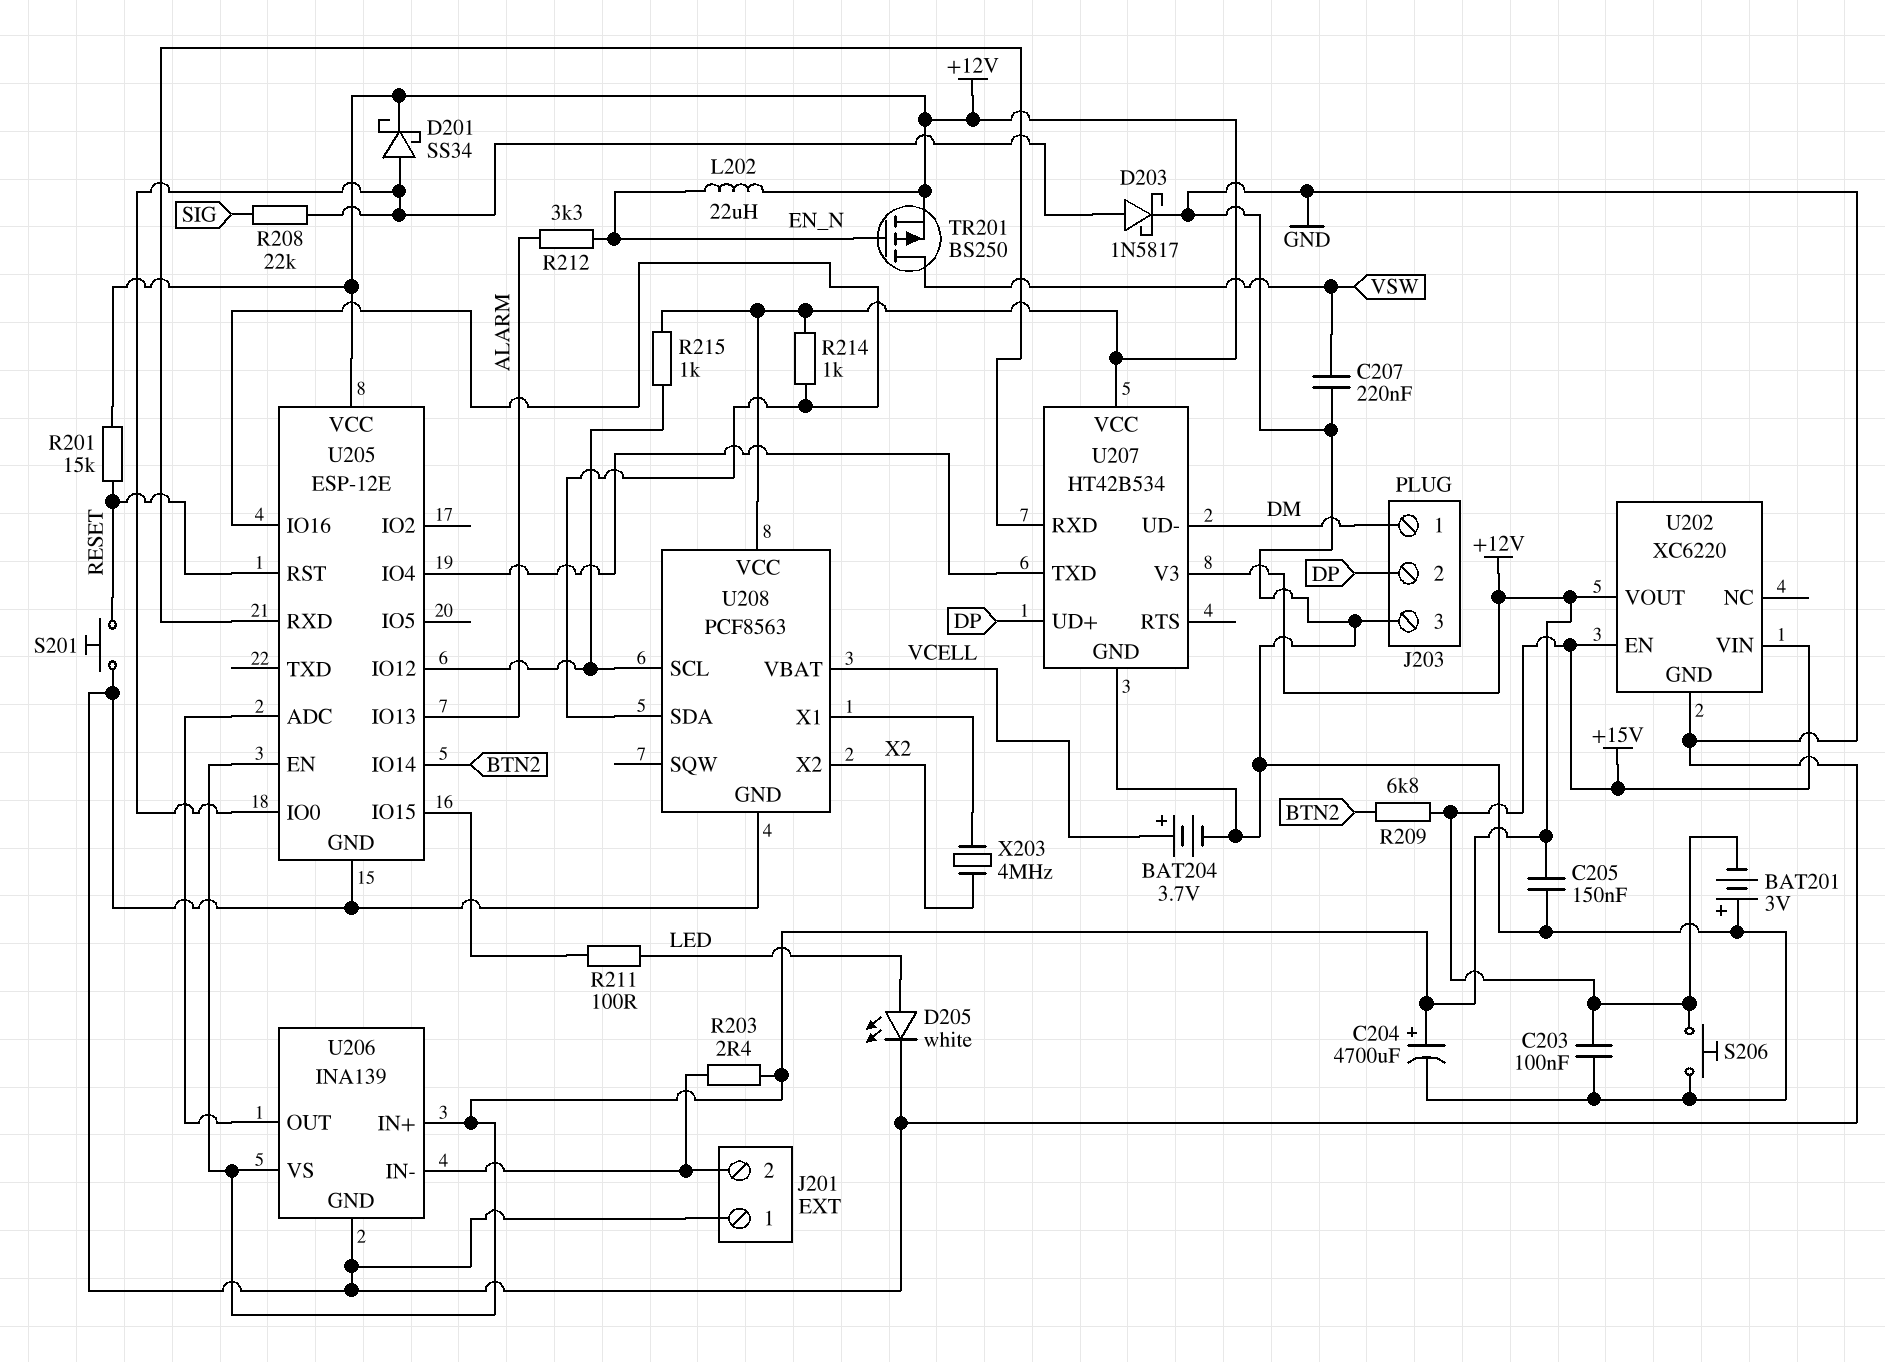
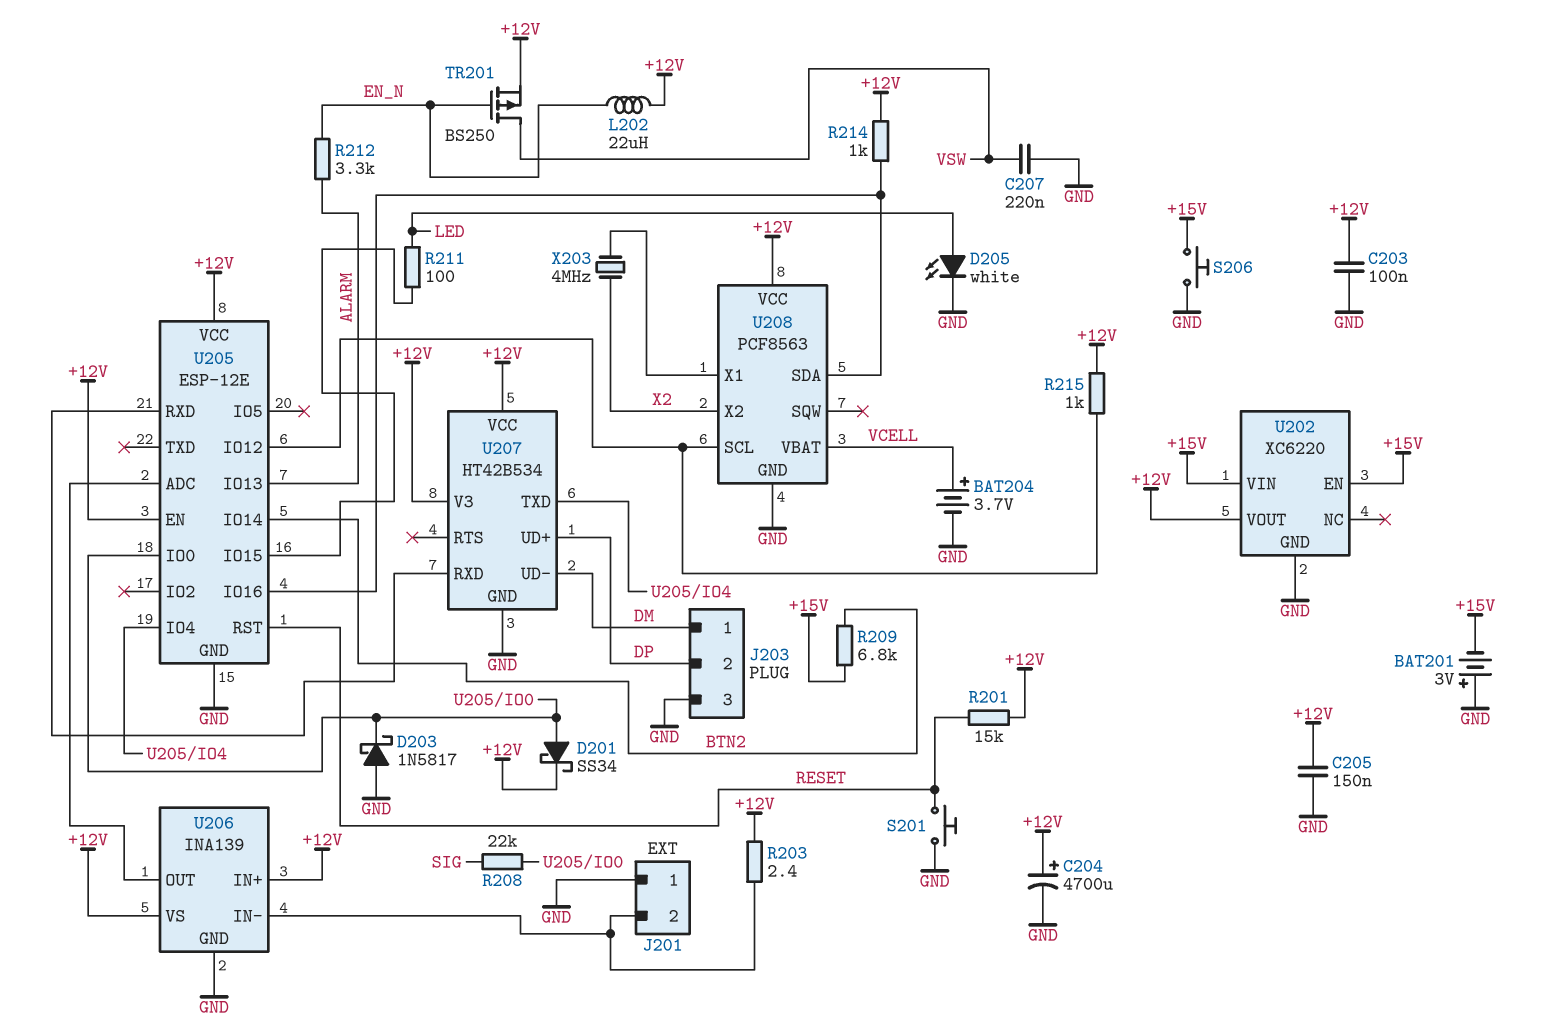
C203: 100nF (+15V, GND) -> 100nF (+12V, GND)
D203: schottky 1N5817 (A U205/IO0, K GND) -> schottky 1N5817 (A GND, K U205/IO0)

